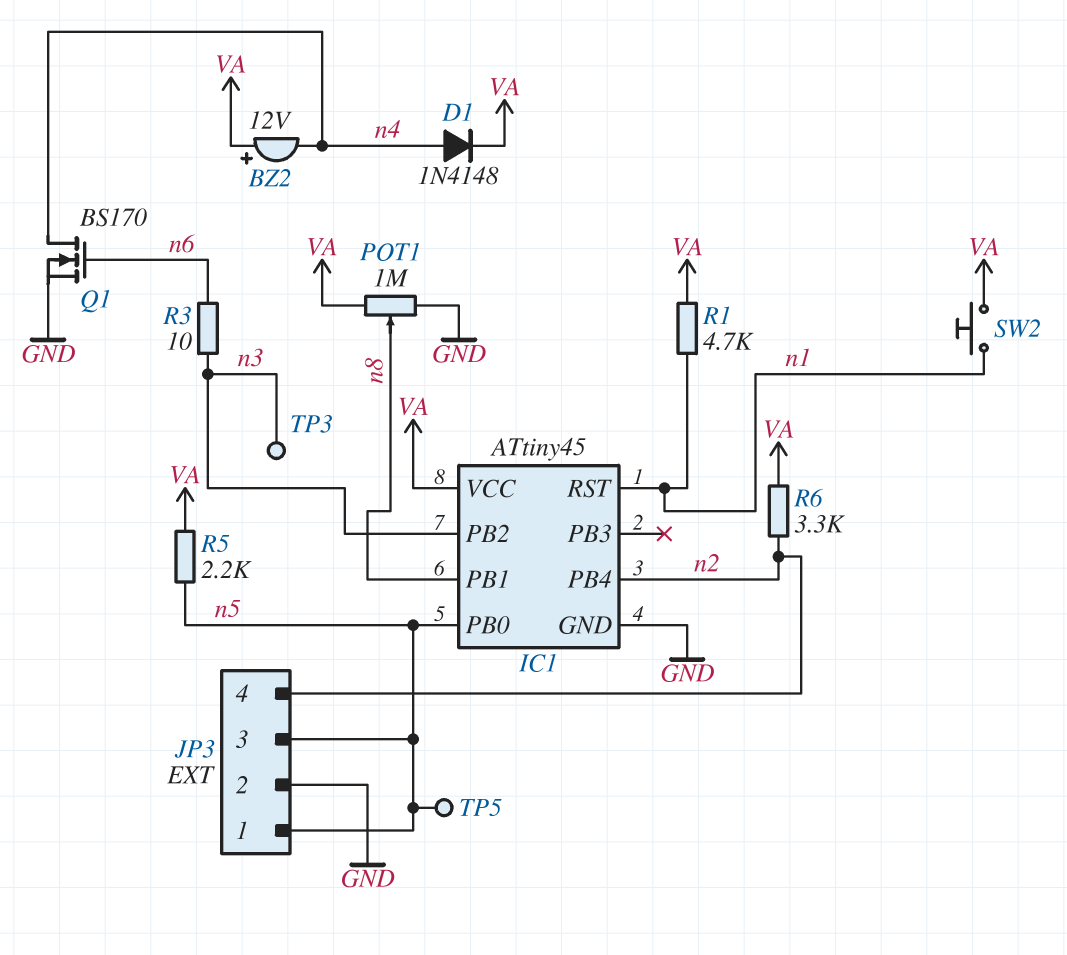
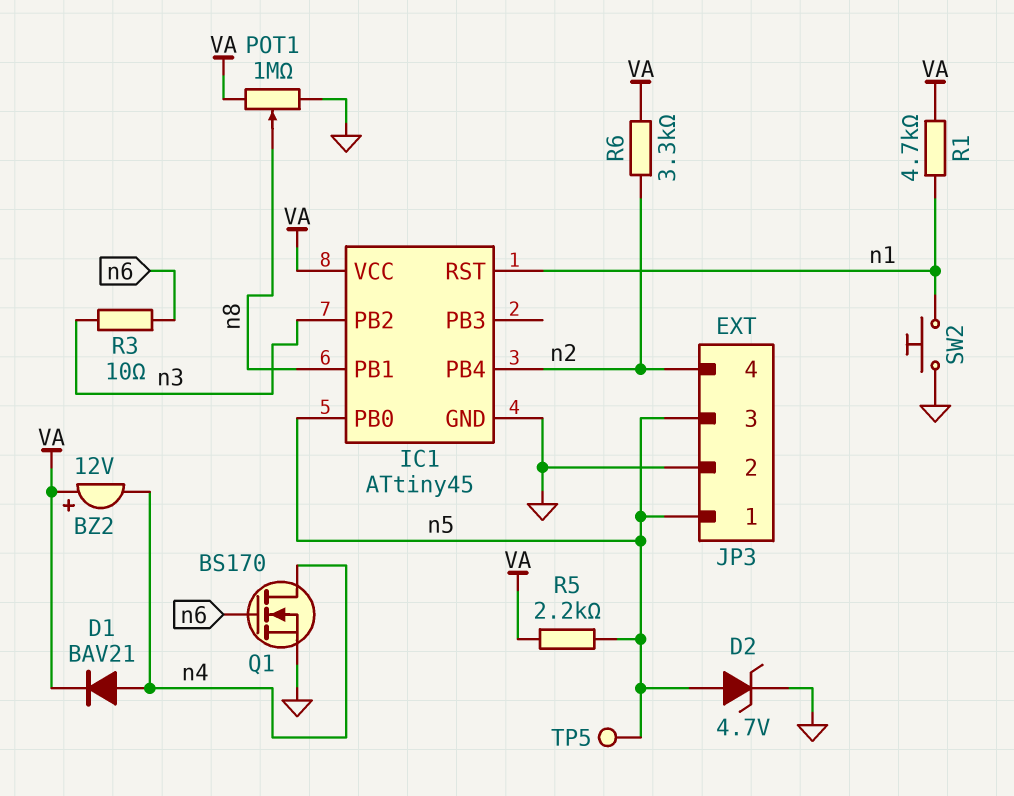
D1: diode 1N4148 (A n4, K VA) -> diode BAV21 (A n4, K VA)
D2: none -> zener 4.7V (A n5, K GND)
SW2: button (VA, n1) -> button (GND, n1)
TP3: test point (n3) -> none

